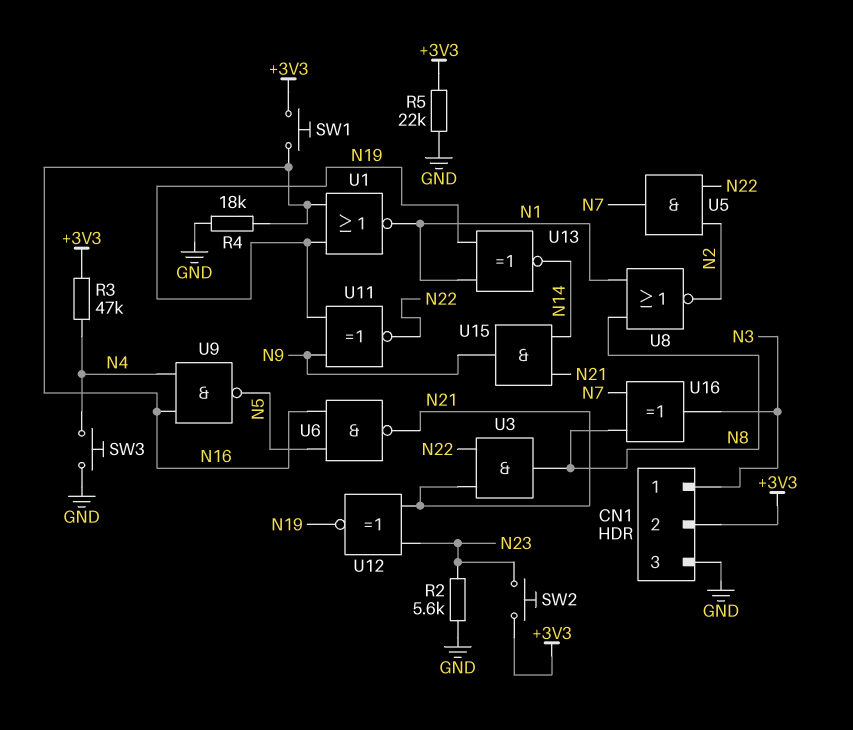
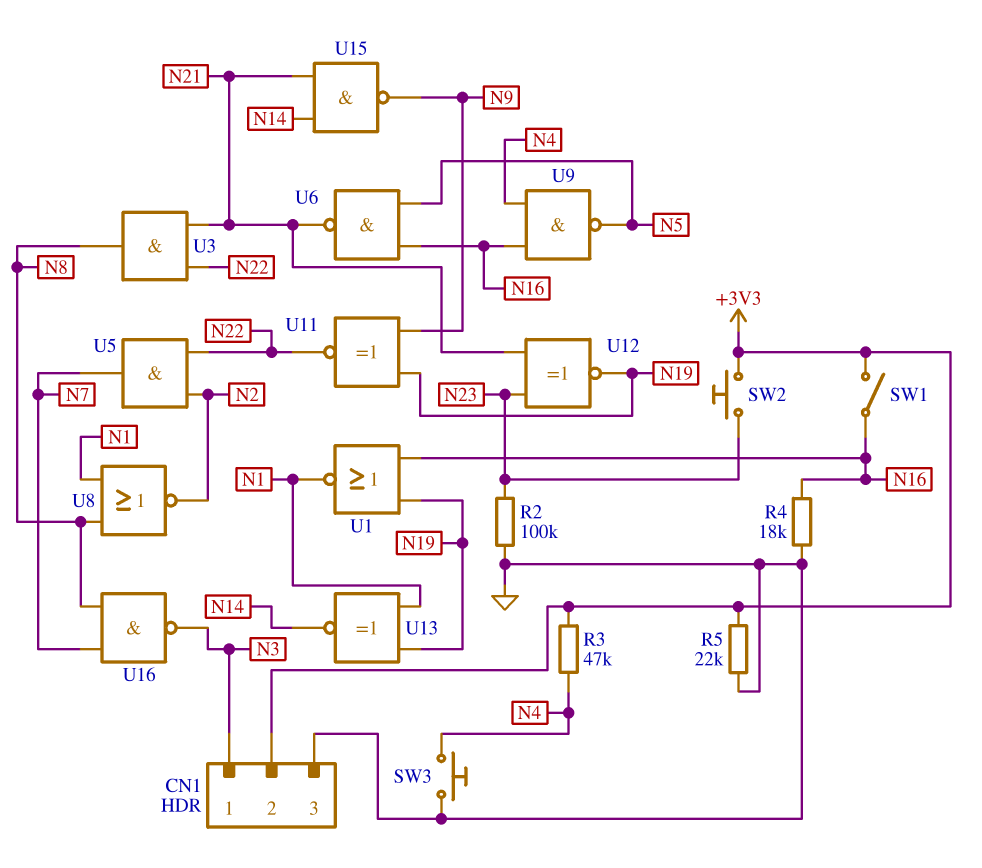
R2: 5.6k (GND, N23) -> 100k (GND, N23)
SW1: button (+3V3, N16) -> switch (+3V3, N16)
U15: AND (in N14, in N21, out N9) -> NAND (in N14, in N21, out N9)
U16: XOR (in N7, in N8, out N3) -> NAND (in N7, in N8, out N3)

